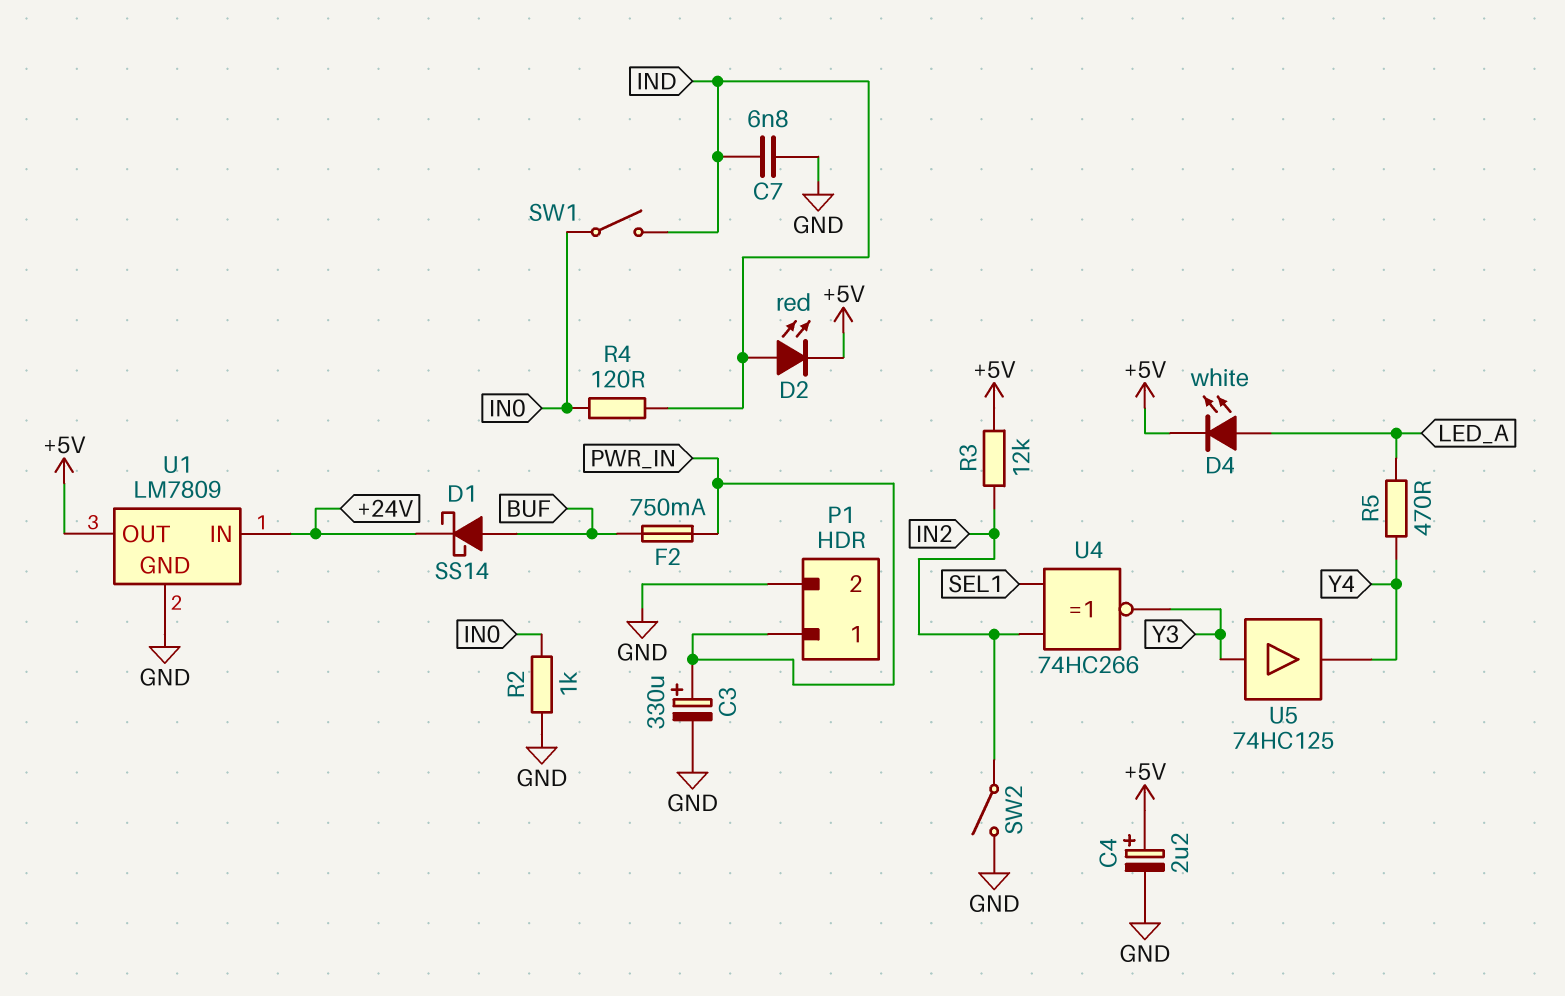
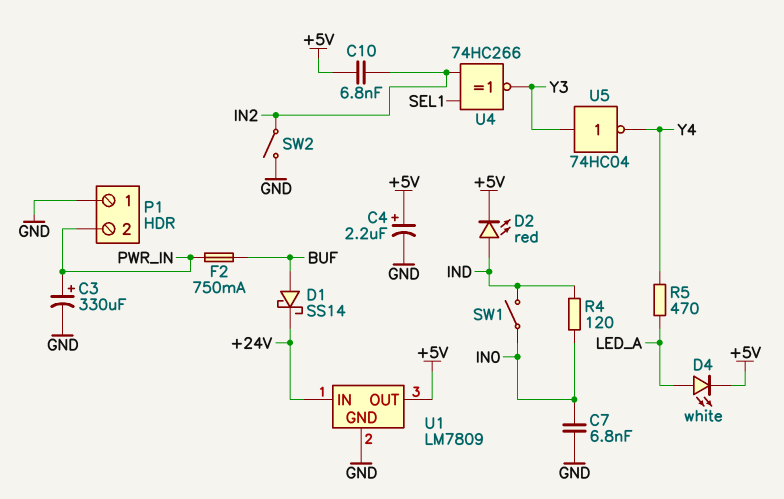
C7: 6.8nF (GND, IND) -> 6.8nF (GND, IN0)
C10: none -> 6.8nF (+5V, IN2)
P1 pin 1: PWR_IN -> GND
P1 pin 2: GND -> PWR_IN
R2: 1k (GND, IN0) -> none
R3: 12k (+5V, IN2) -> none
U5: buffer 74HC125 (in Y3, out Y4) -> NOT 74HC04 (in Y3, out Y4)

